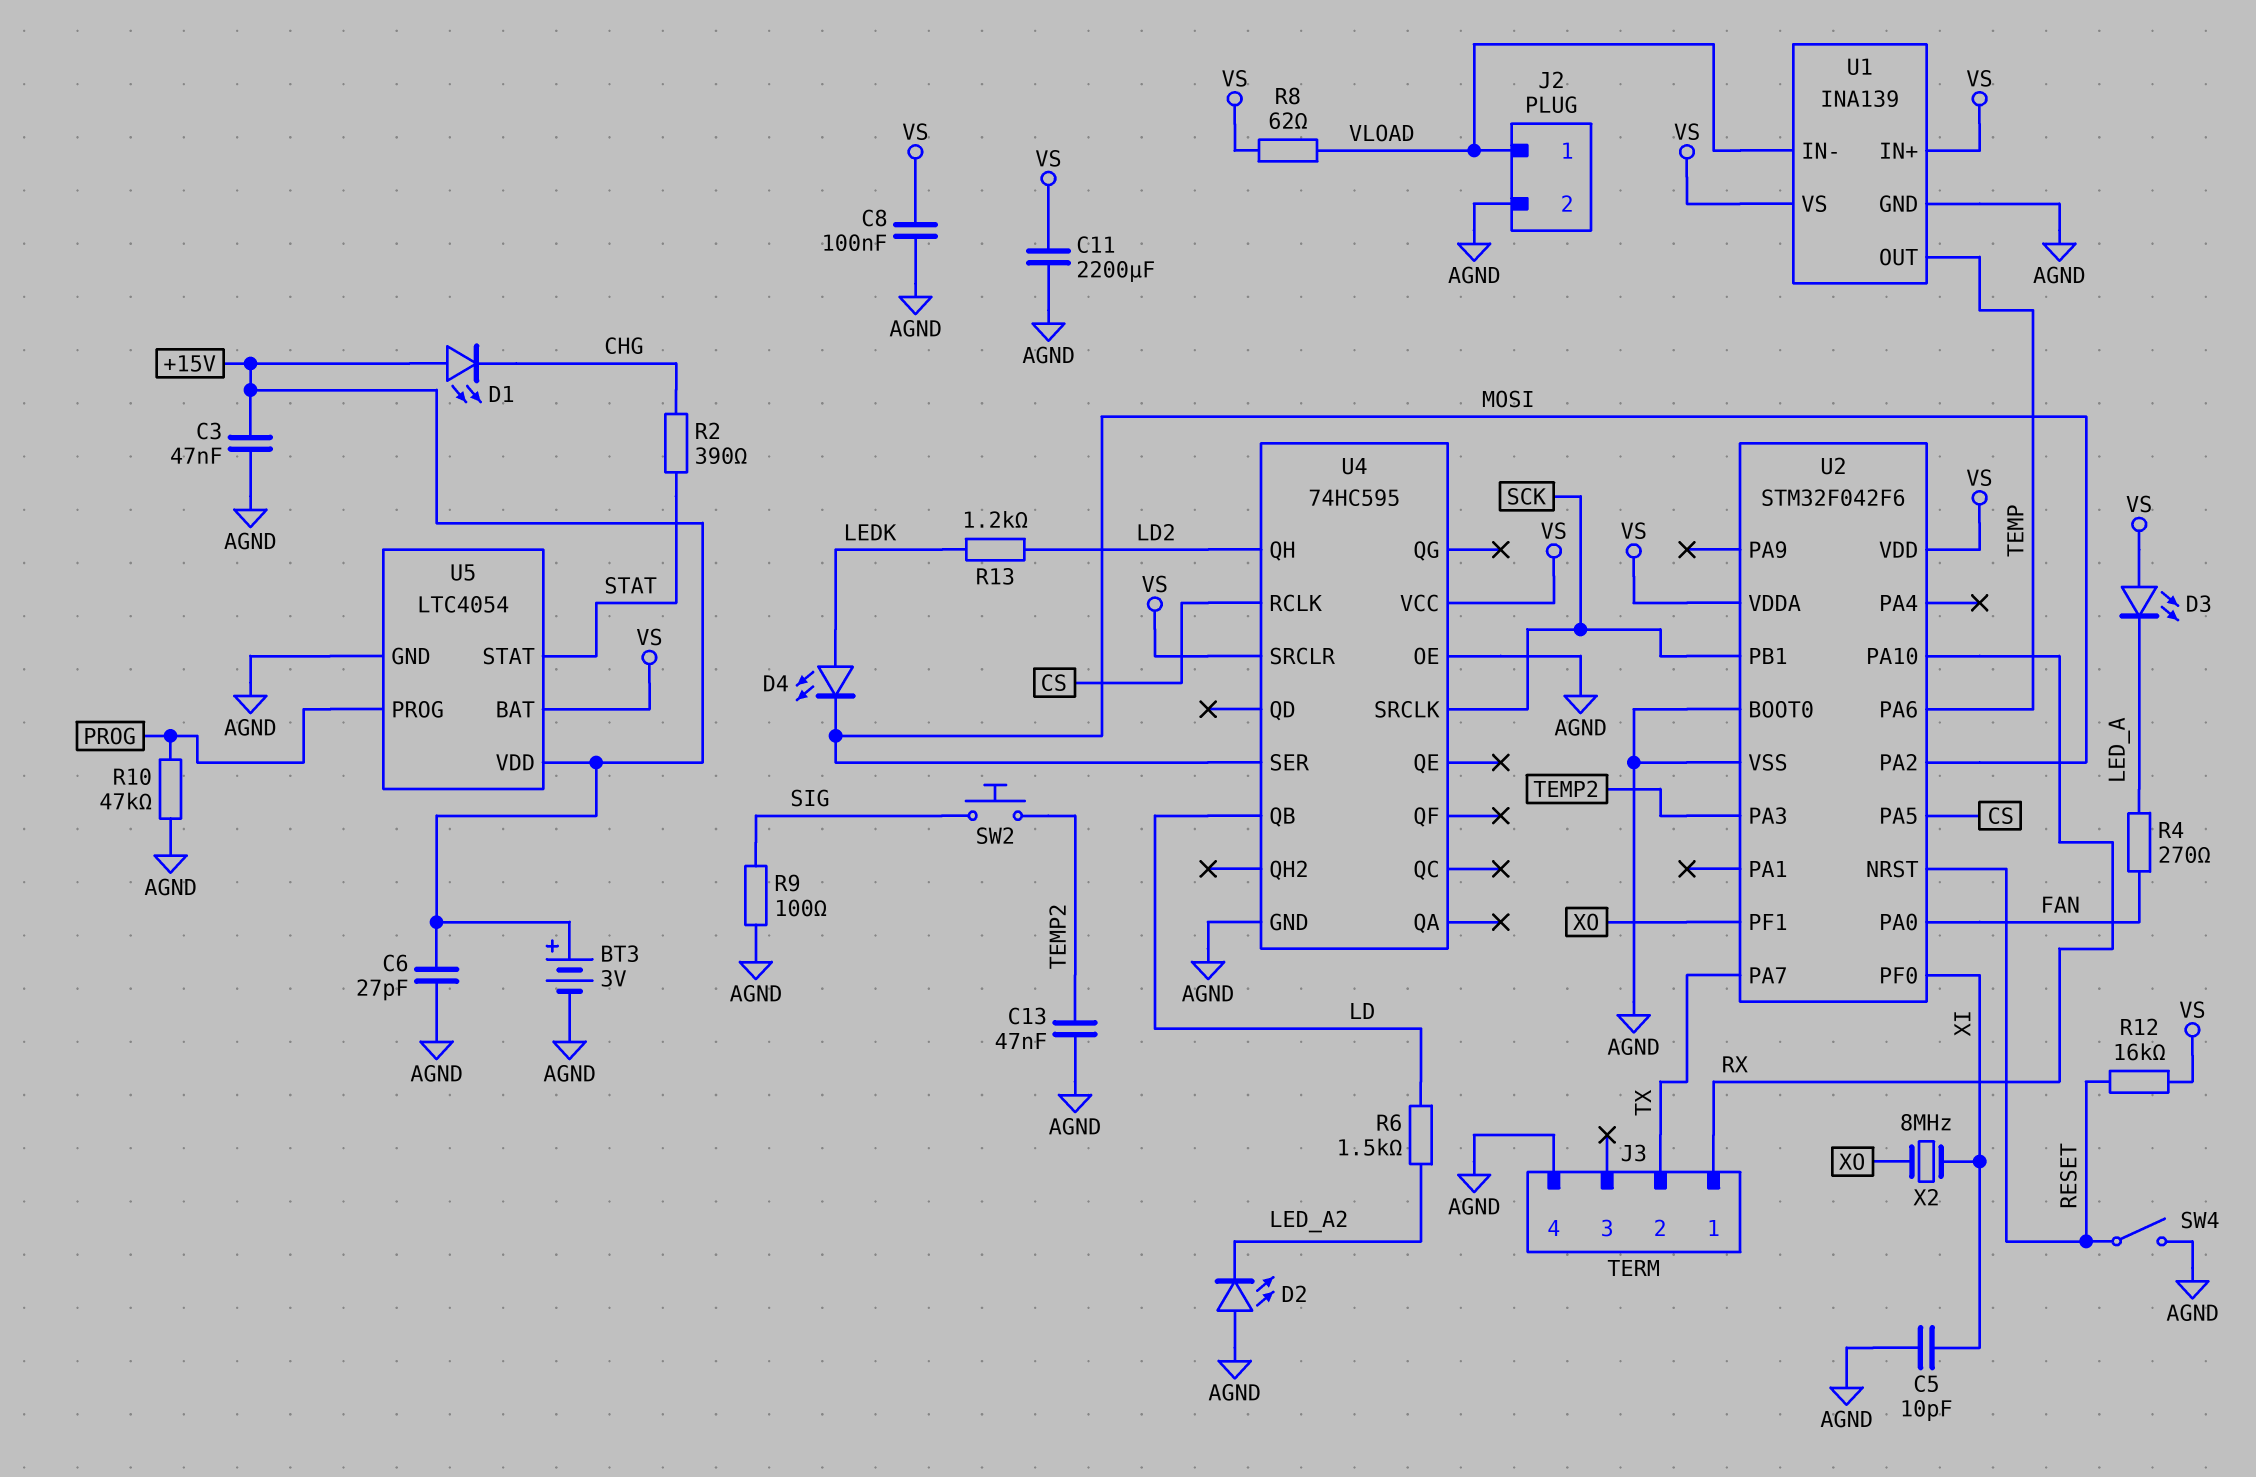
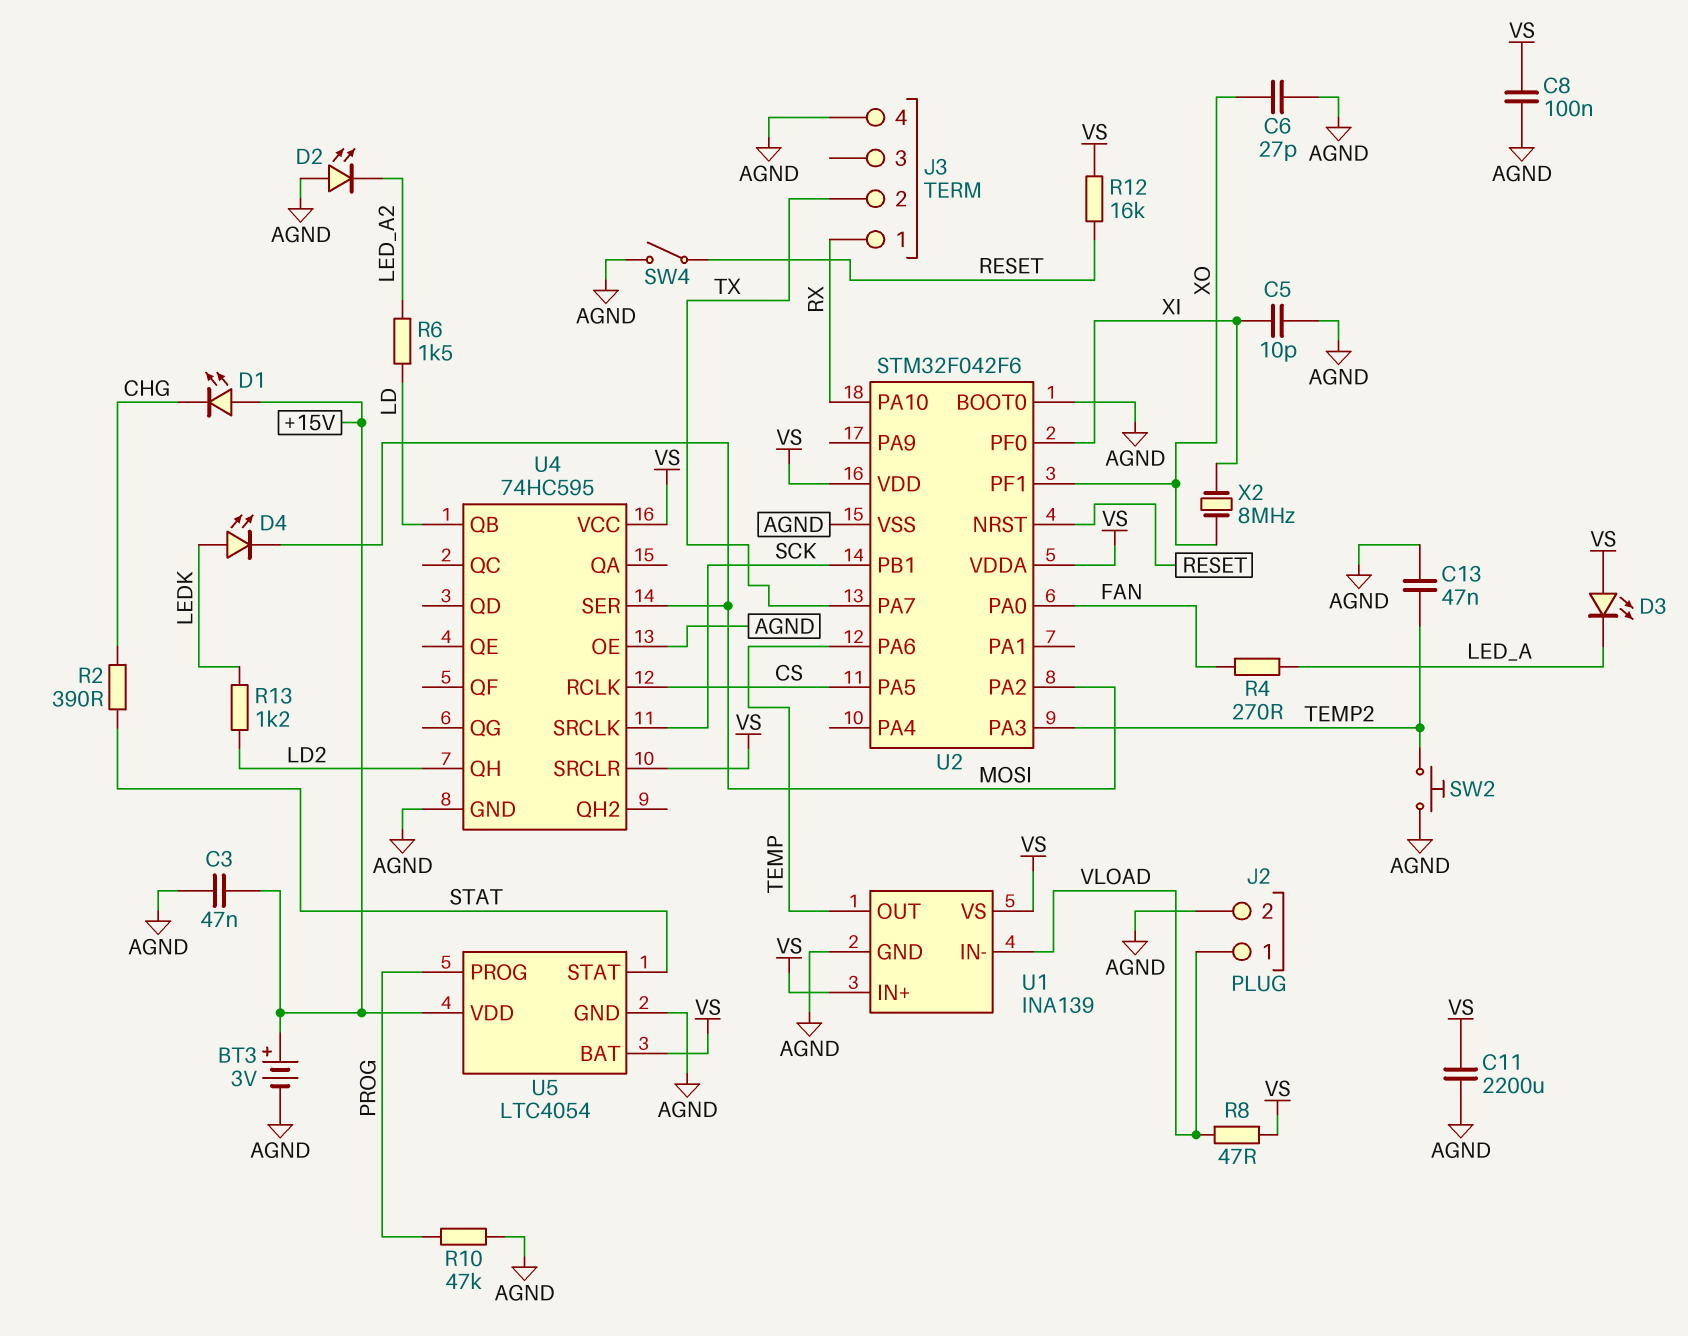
C6: 27pF (+15V, AGND) -> 27pF (AGND, XO)
R8: 62 (VLOAD, VS) -> 47 (VLOAD, VS)
R9: 100 (AGND, SIG) -> none
SW2: button (SIG, TEMP2) -> button (AGND, TEMP2)

